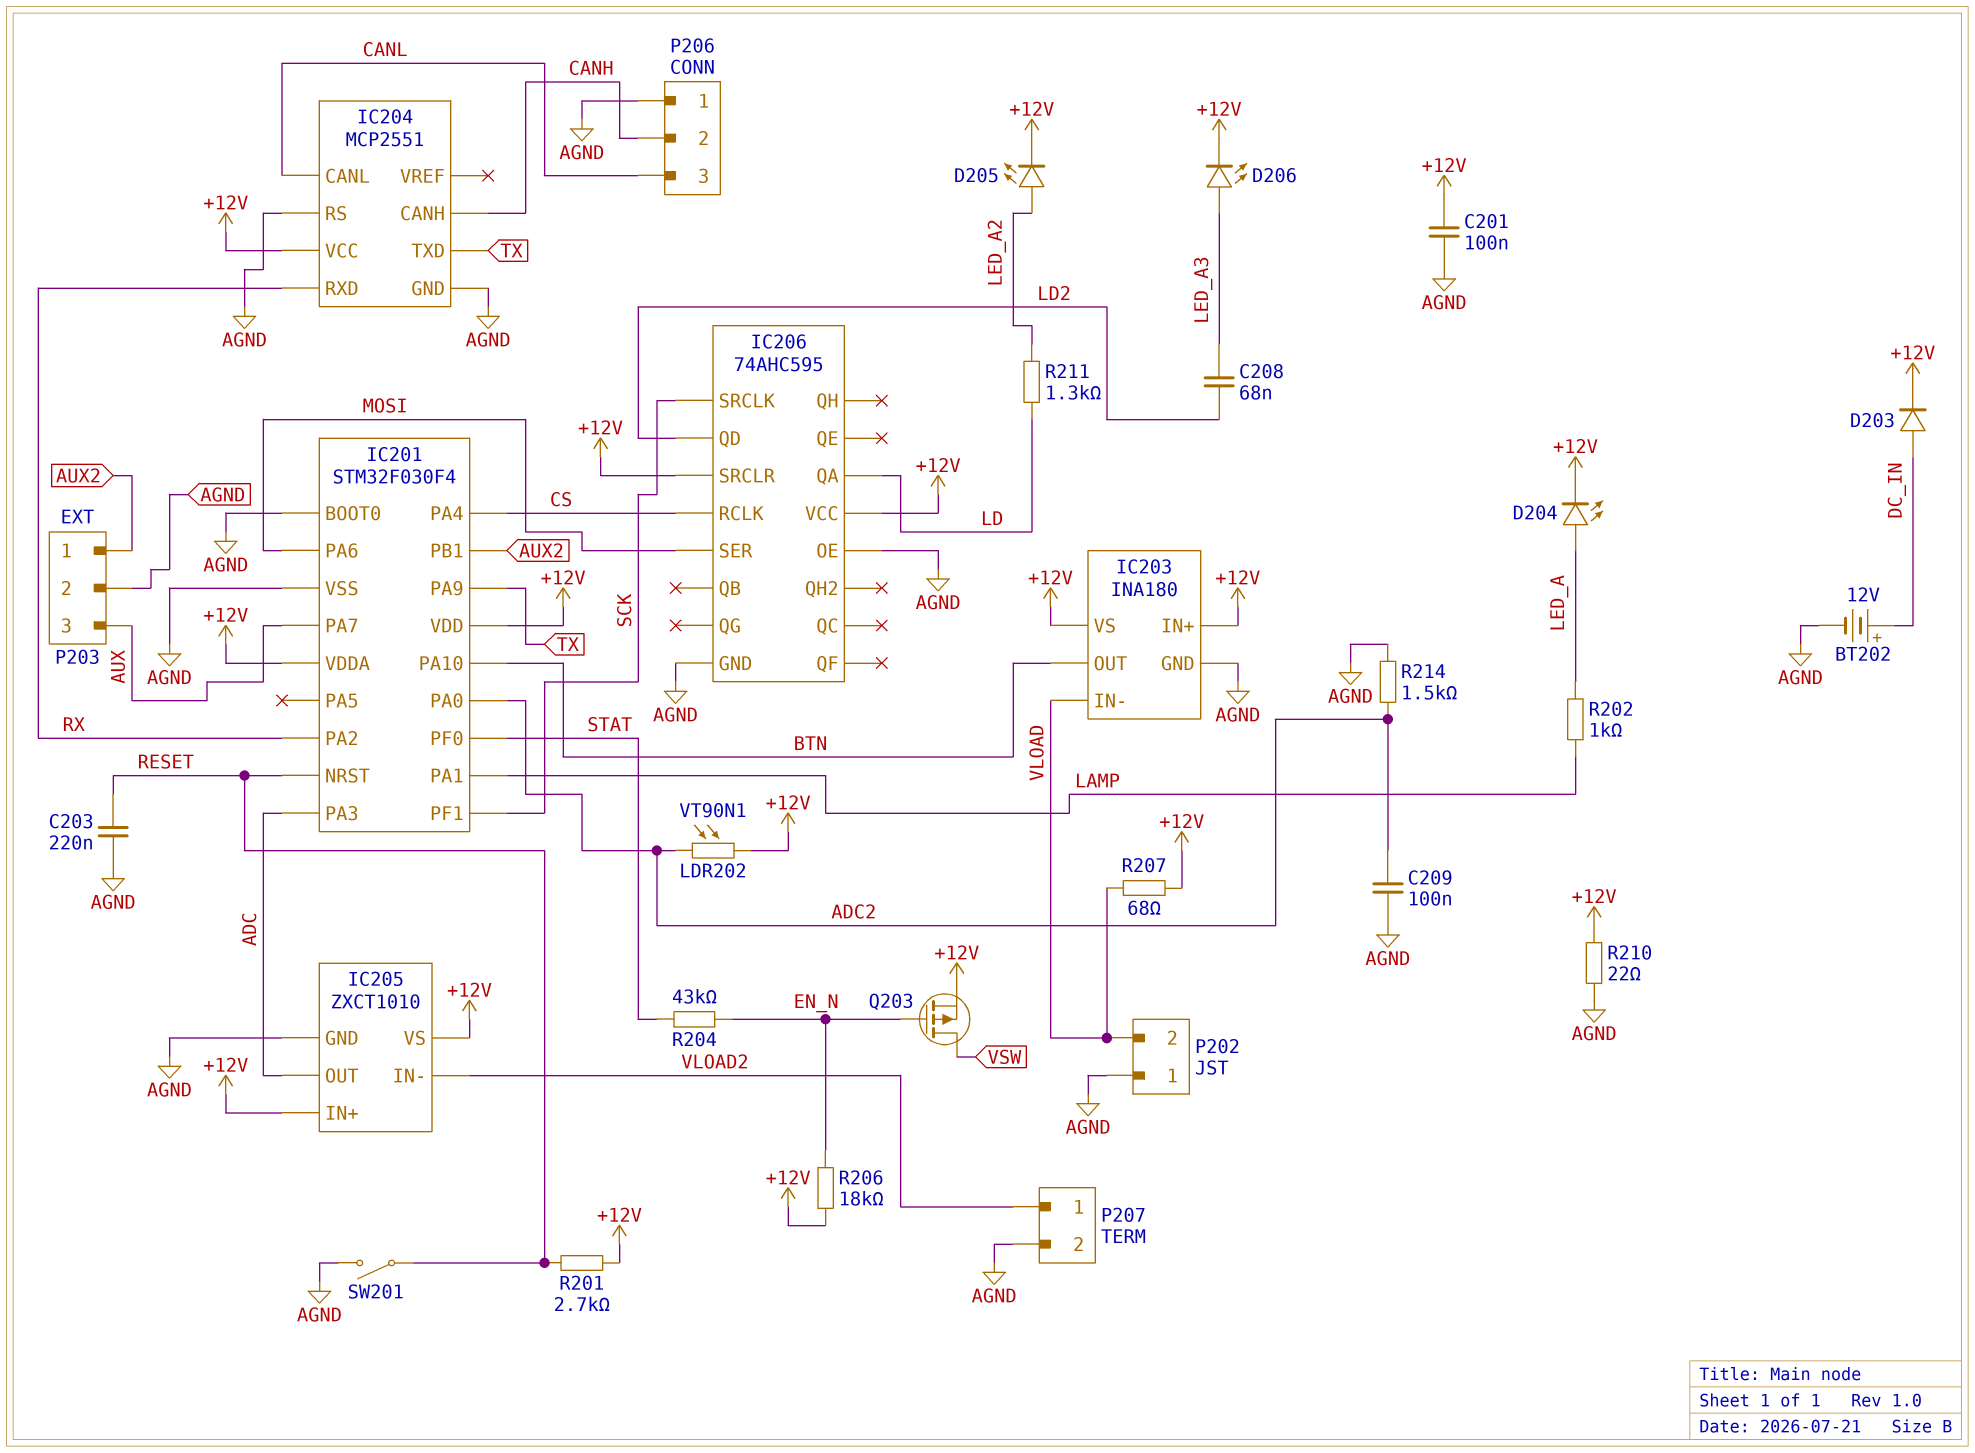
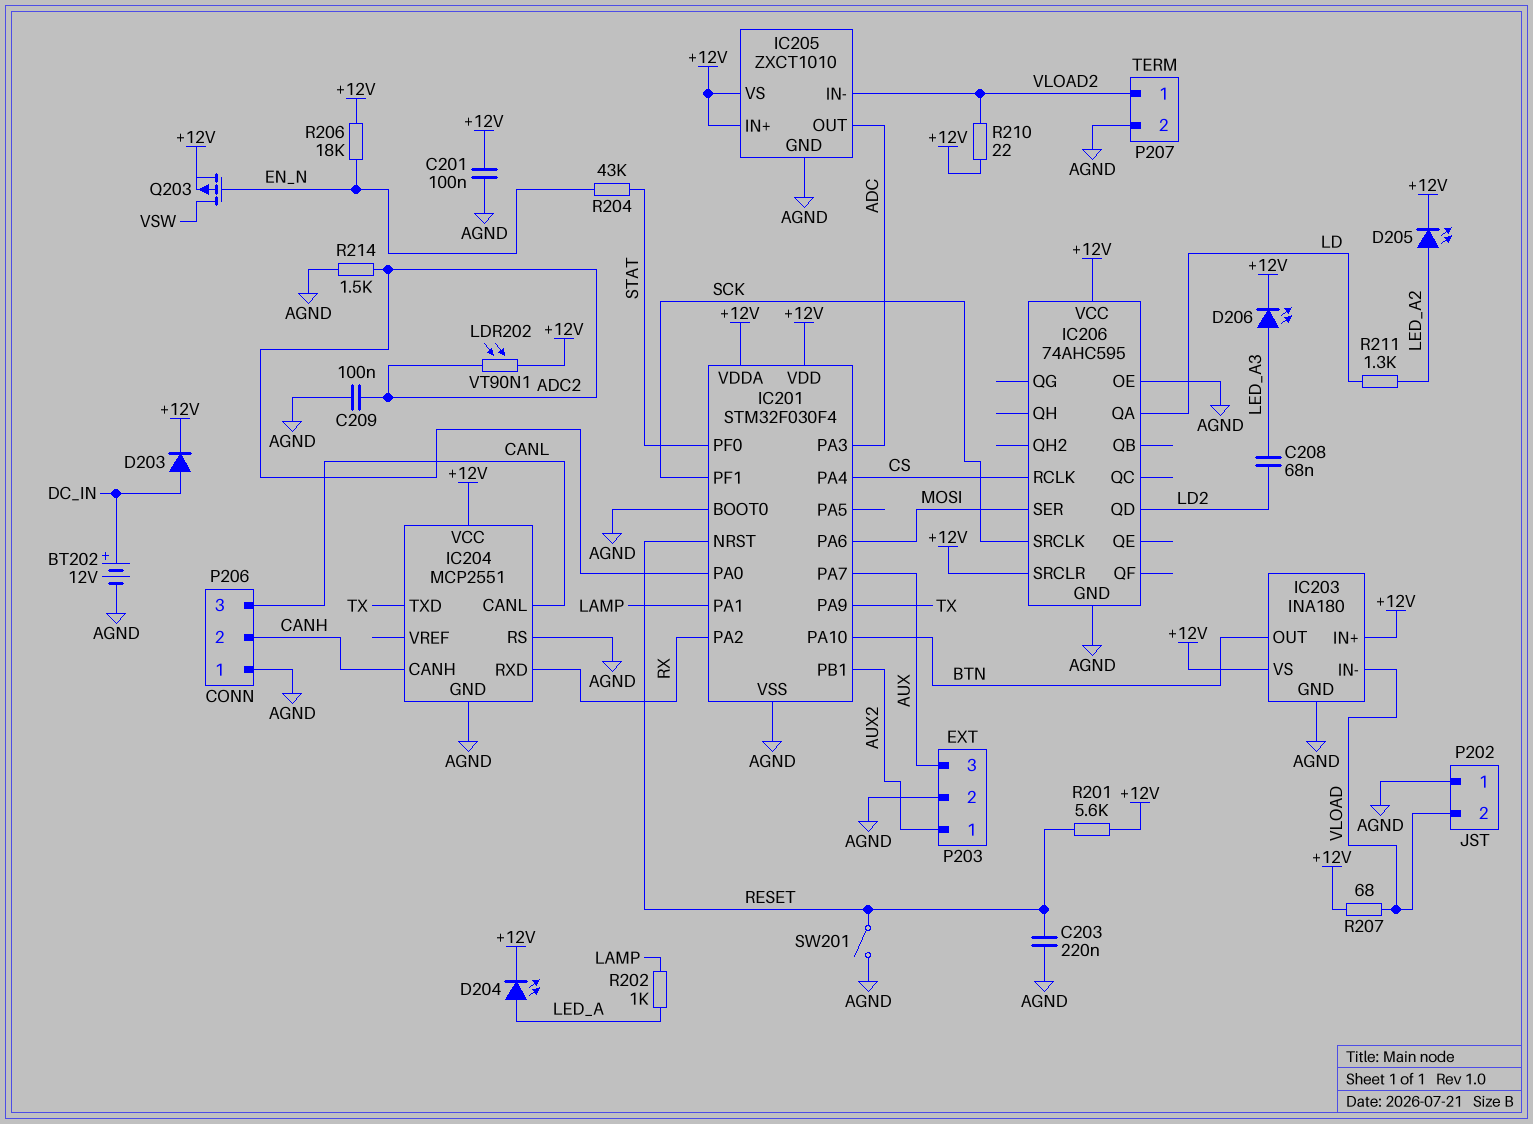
R201: 2.7k (+12V, RESET) -> 5.6k (+12V, RESET)
R210: 22 (+12V, AGND) -> 22 (+12V, VLOAD2)

